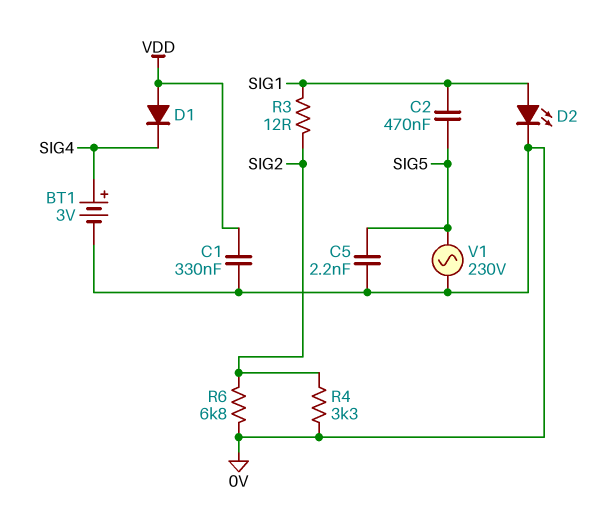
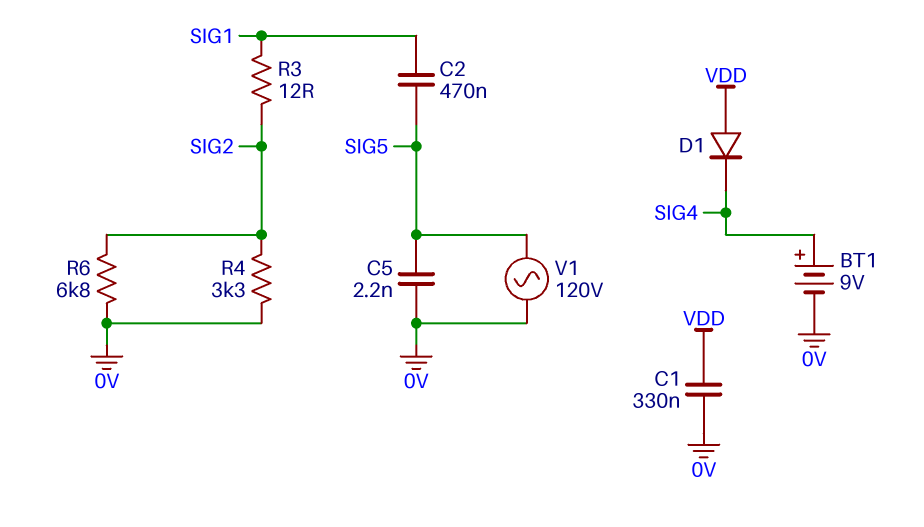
BT1: 3V (plus SIG4, minus 0V) -> 9V (plus SIG4, minus 0V)
D2: LED (A SIG1, K 0V) -> none
V1: AC 230V (0V, SIG5) -> AC 120V (0V, SIG5)

